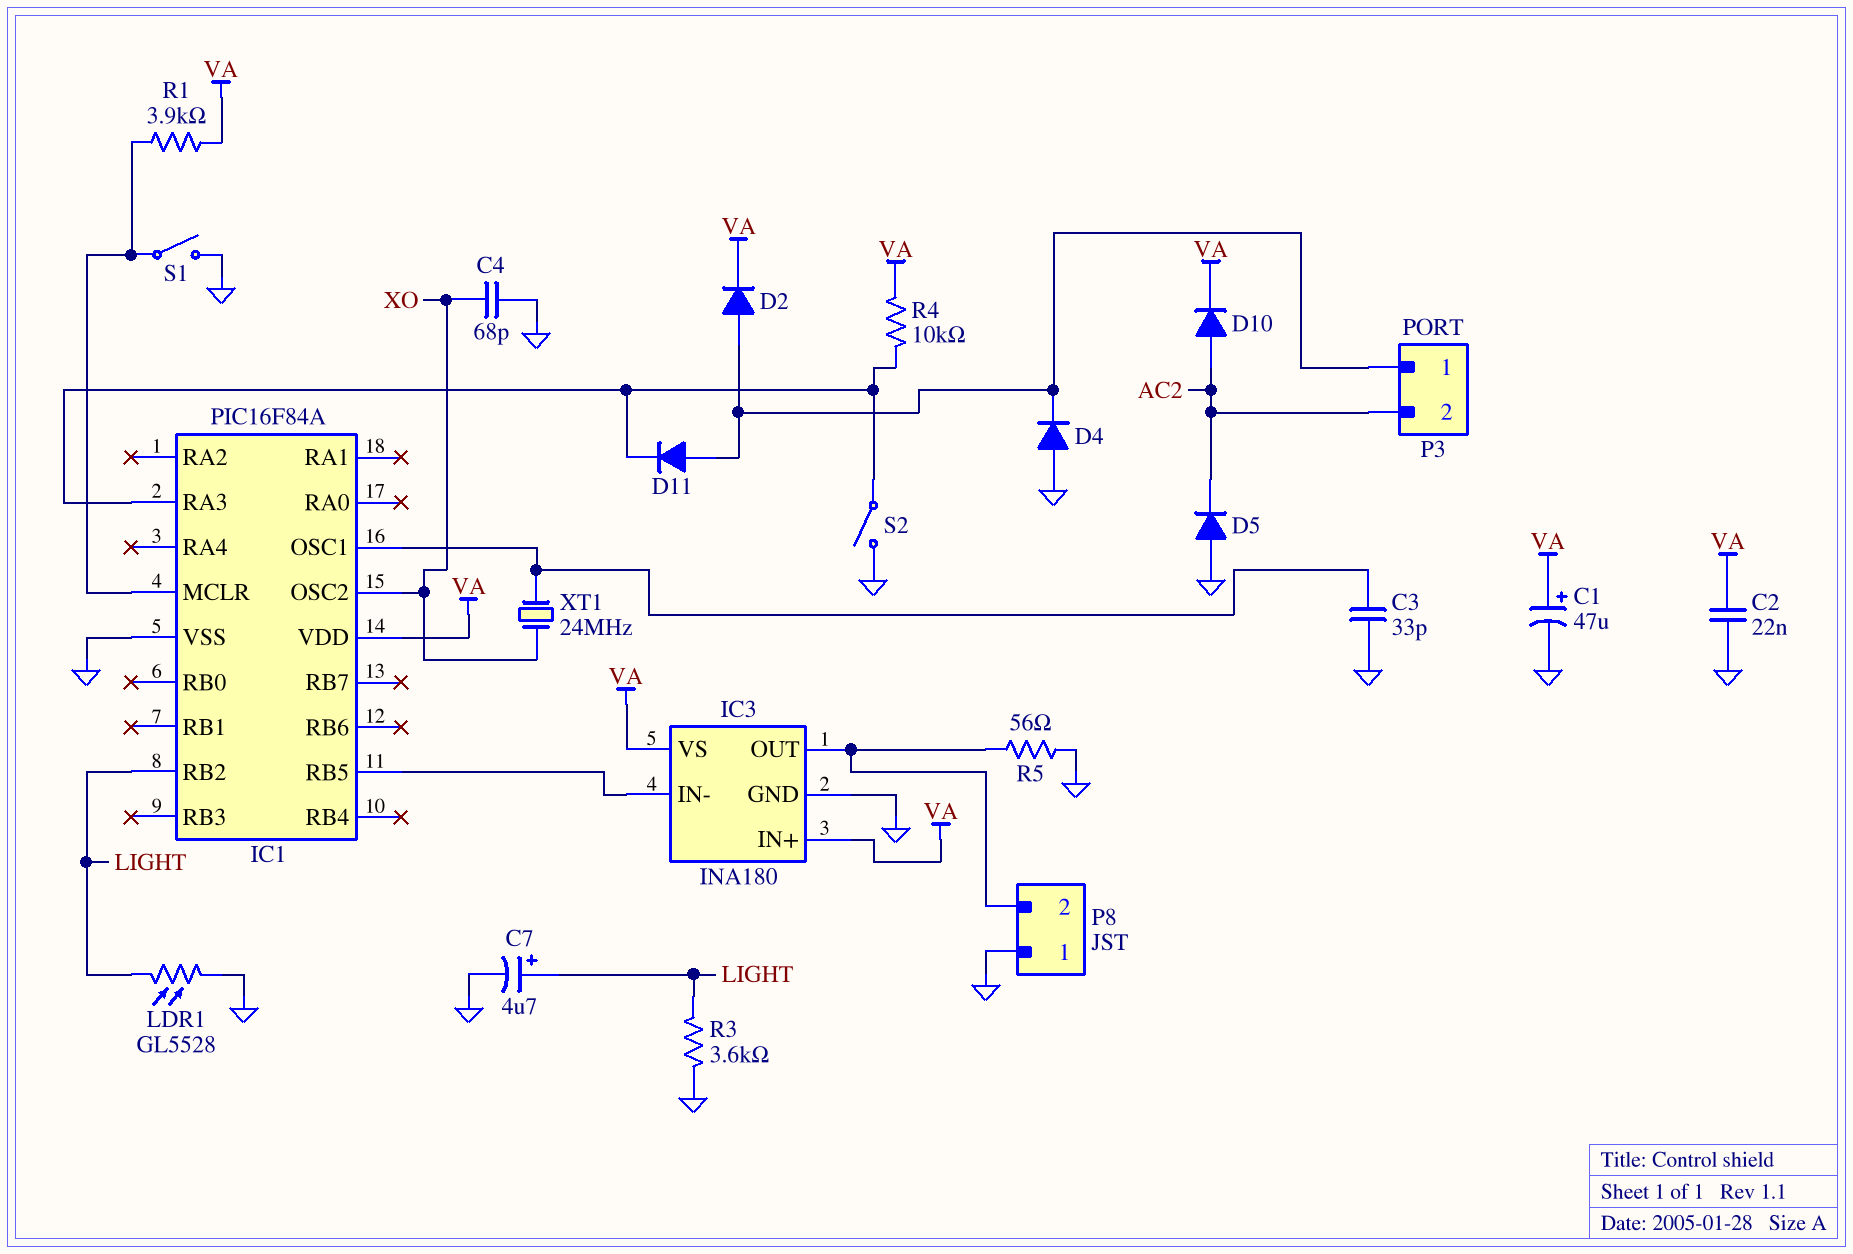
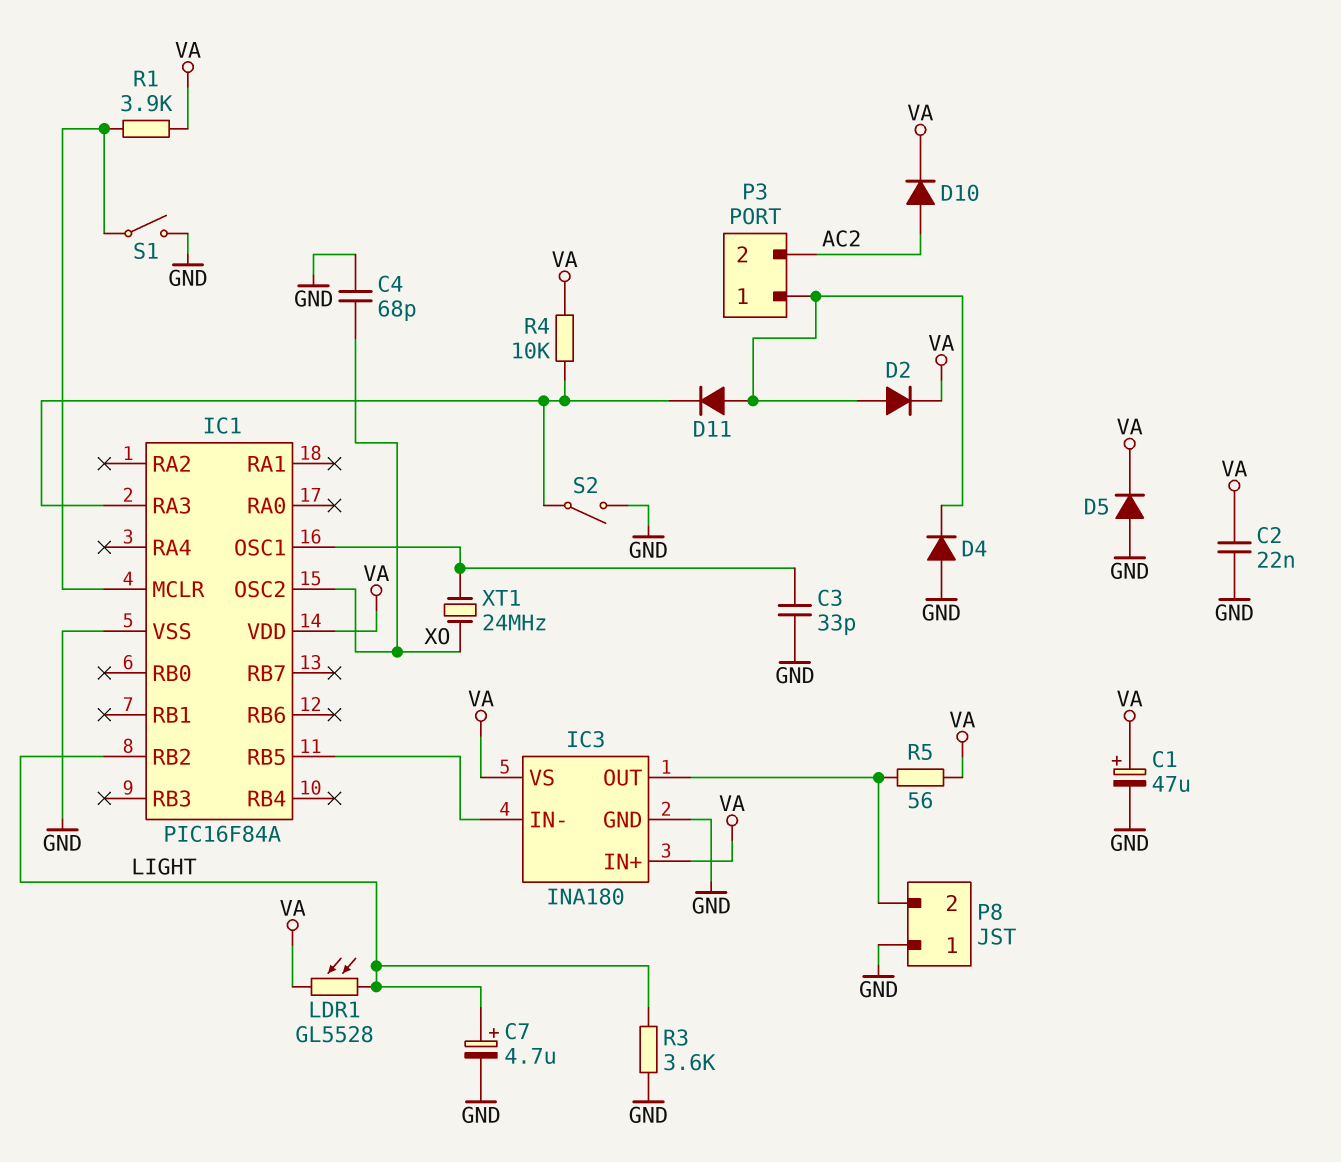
D5: diode (A GND, K AC2) -> diode (A GND, K VA)
LDR1: GL5528 (GND, LIGHT) -> GL5528 (LIGHT, VA)
R5: 56 (GND, IC3/OUT) -> 56 (IC3/OUT, VA)

